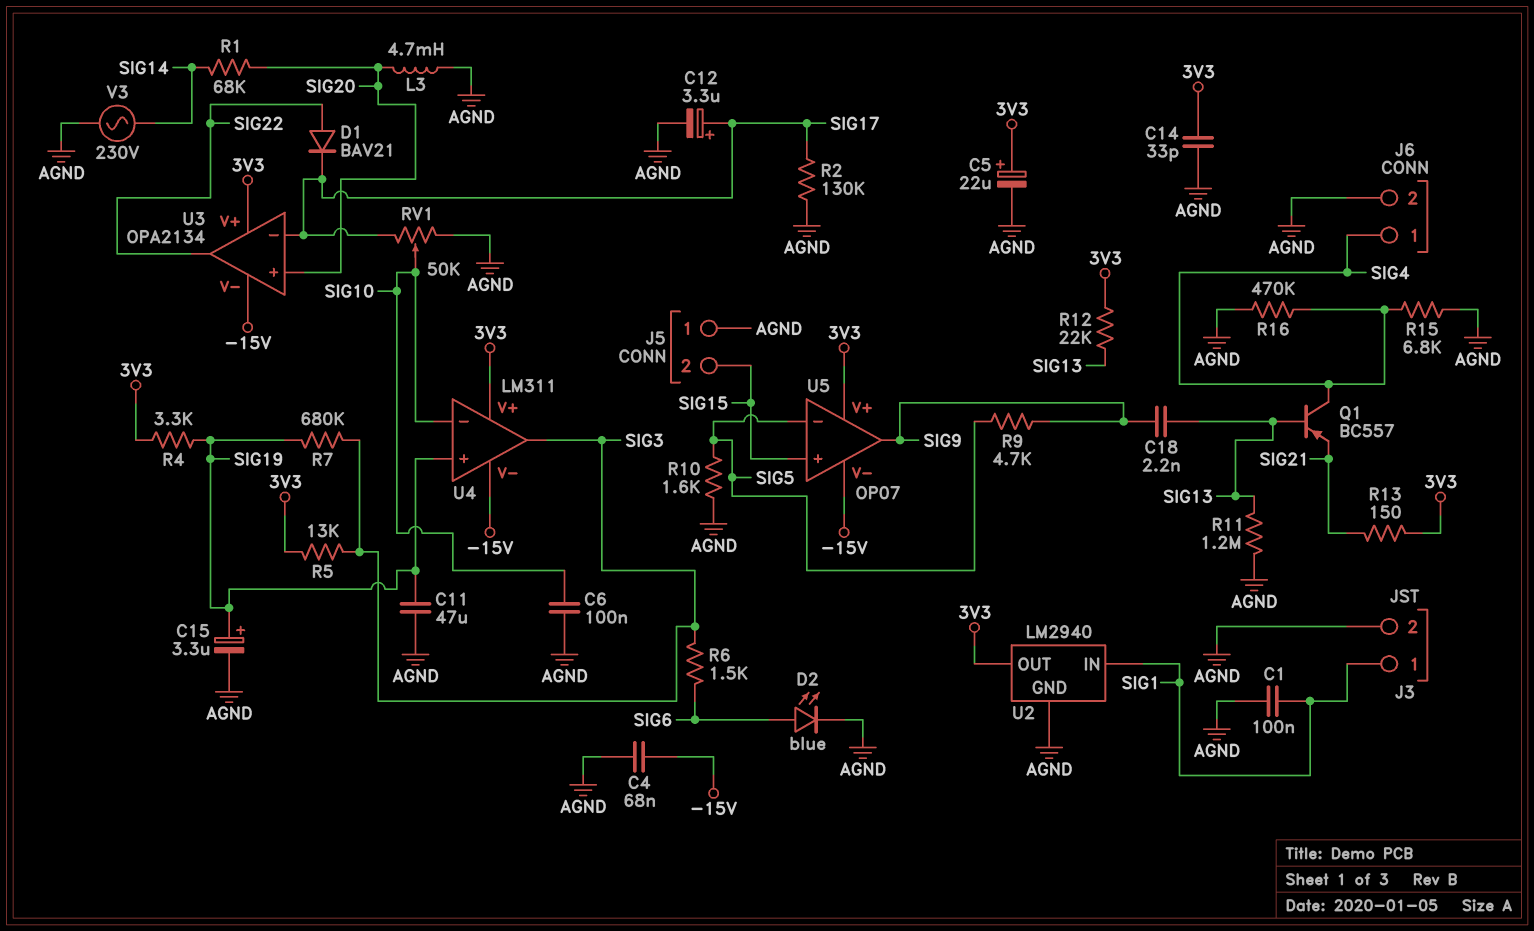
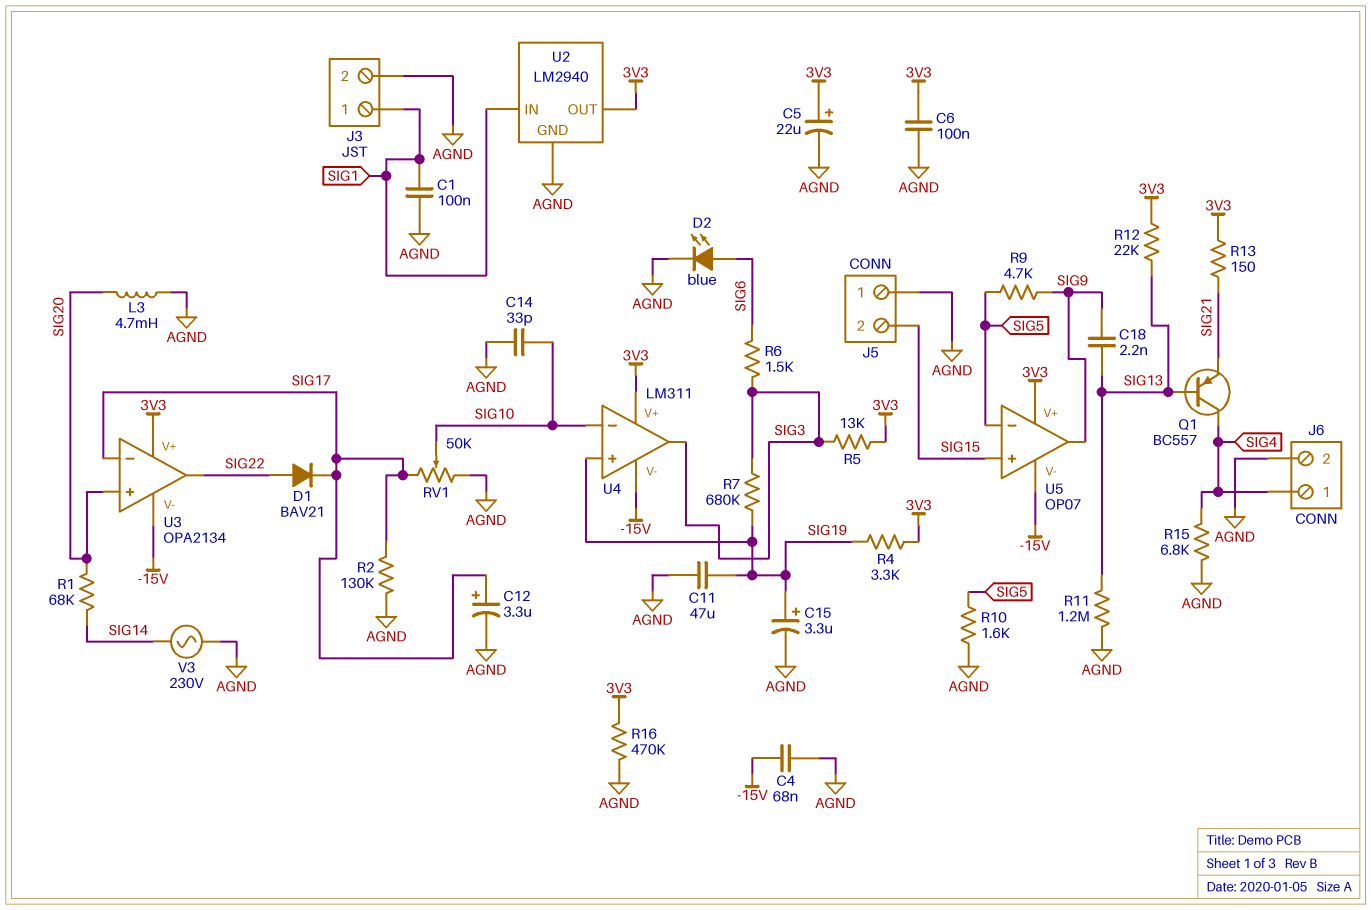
C6: 100nF (AGND, SIG10) -> 100nF (3V3, AGND)
C14: 33pF (3V3, AGND) -> 33pF (AGND, SIG10)
R16: 470k (AGND, SIG4) -> 470k (3V3, AGND)

